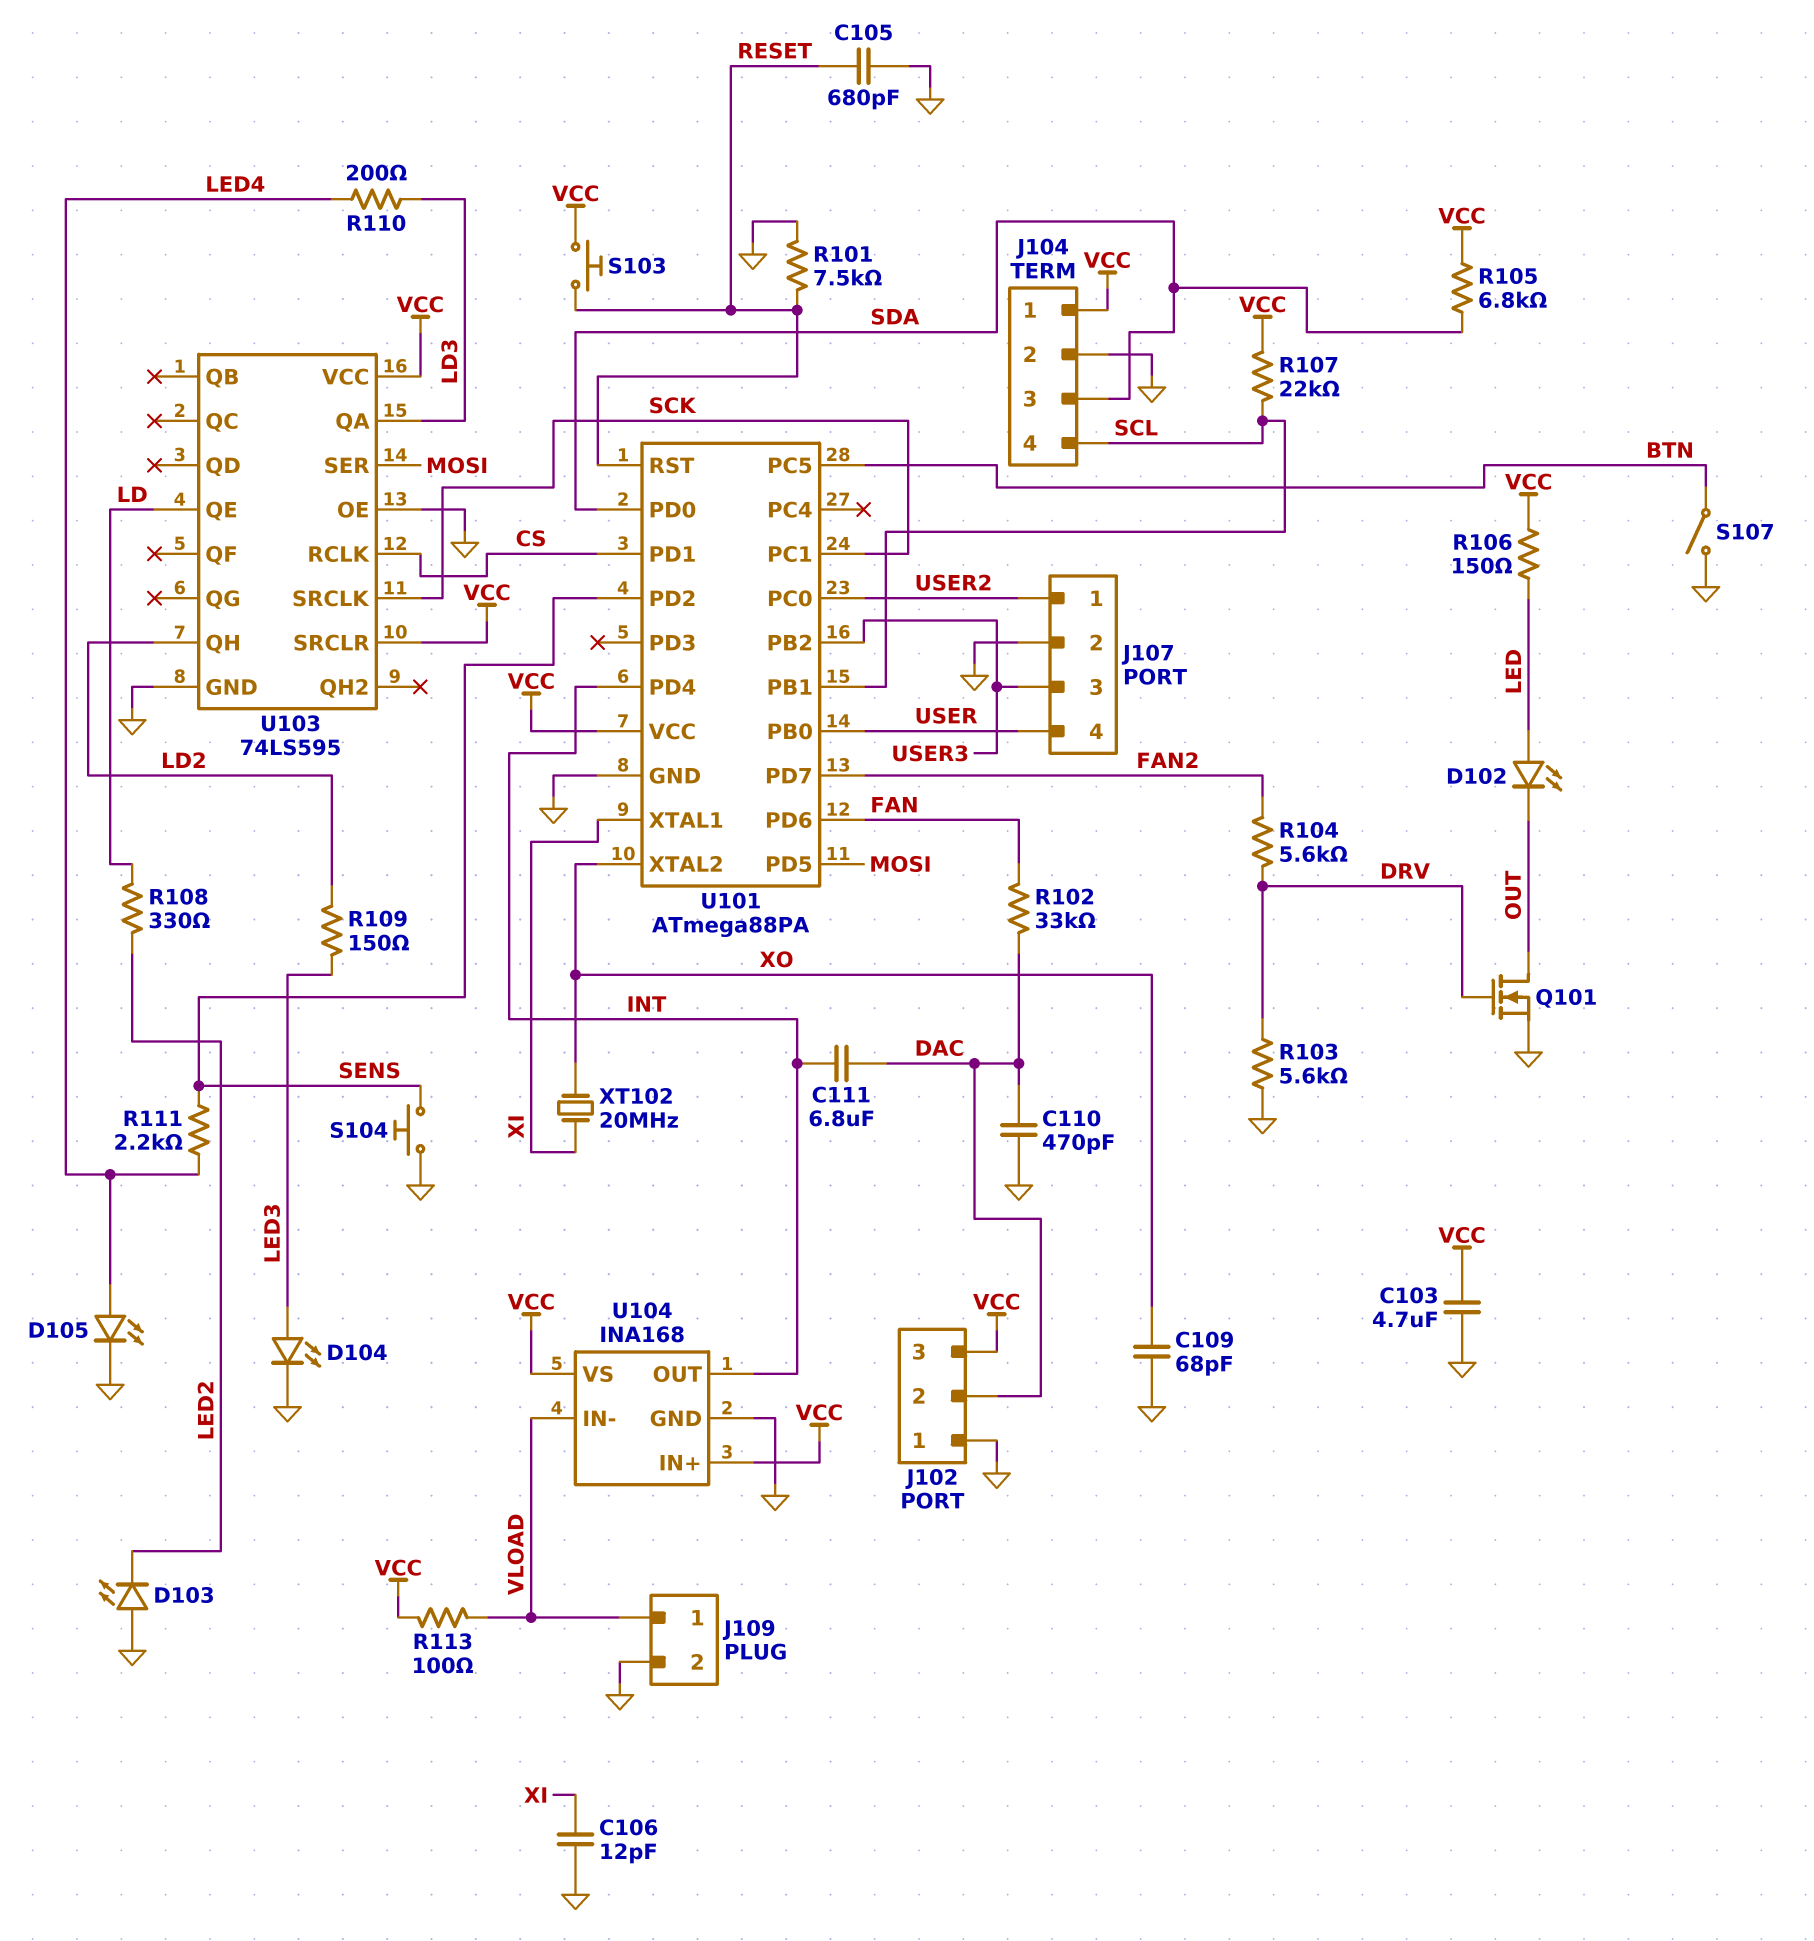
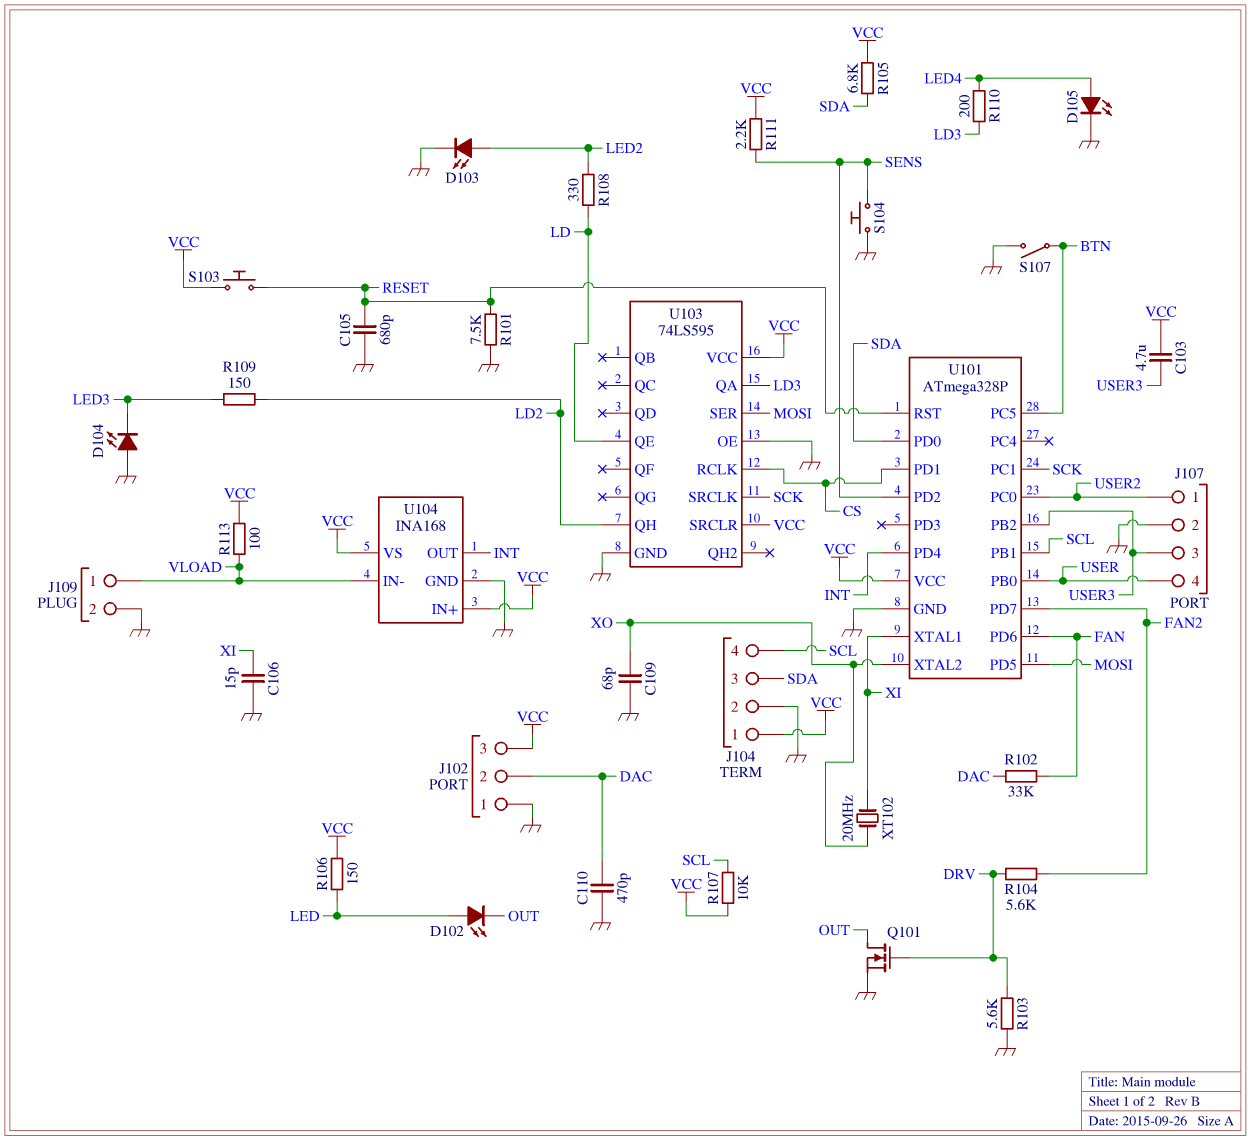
C103: 4.7uF (GND, VCC) -> 4.7uF (USER3, VCC)
C106: 12pF (GND, XI) -> 15pF (GND, XI)
C111: 6.8uF (DAC, INT) -> none
D103: LED (A GND, K LED2) -> LED (A LED2, K GND)
D104: LED (A LED3, K GND) -> LED (A GND, K LED3)
R107: 22k (SCL, VCC) -> 10k (SCL, VCC)
R111: 2.2k (LED4, SENS) -> 2.2k (SENS, VCC)
U101: ATmega88PA -> ATmega328P

